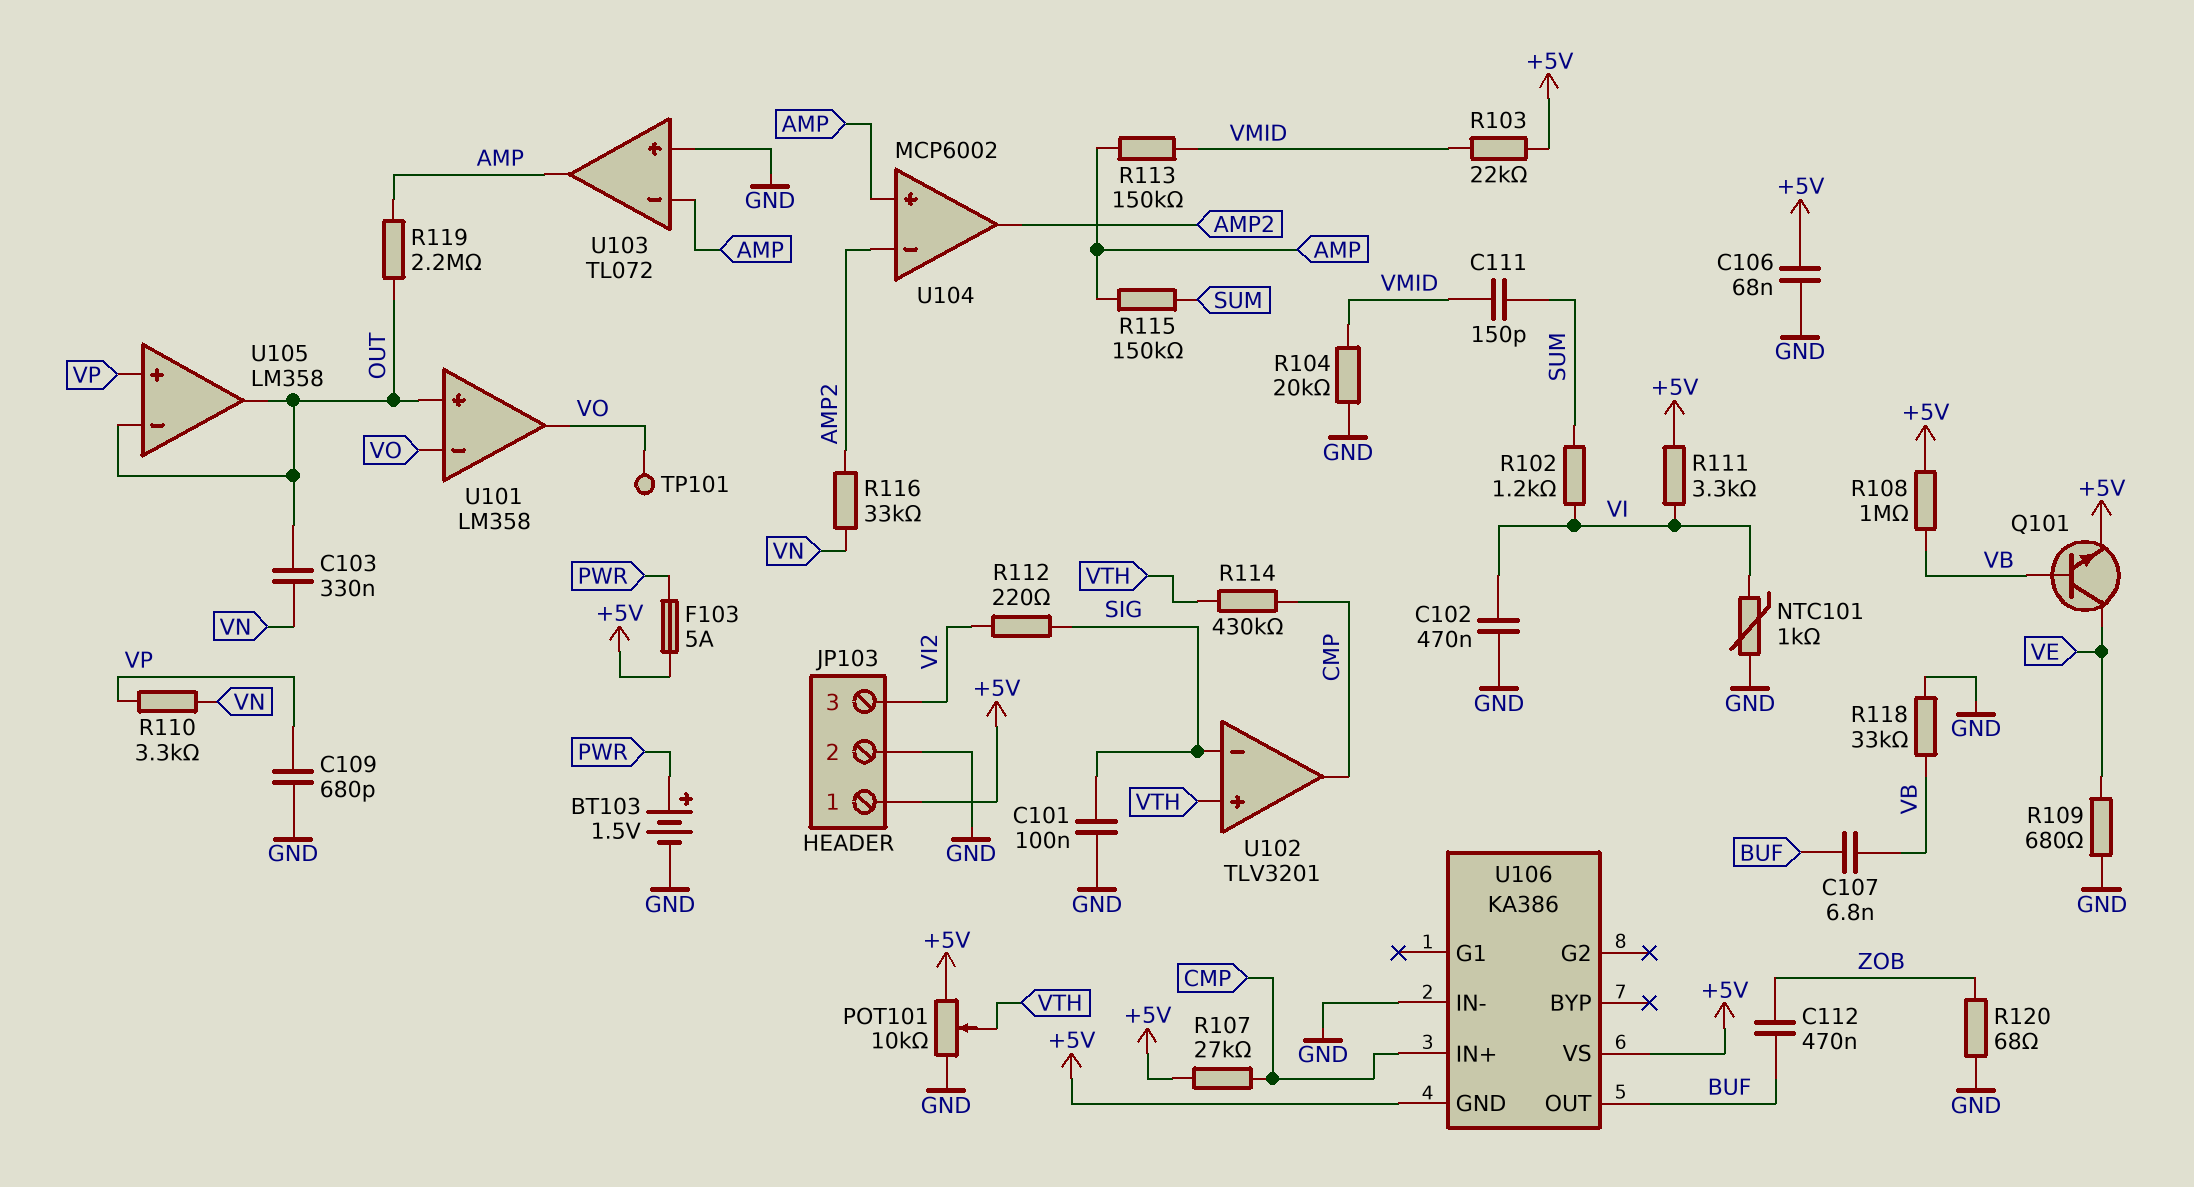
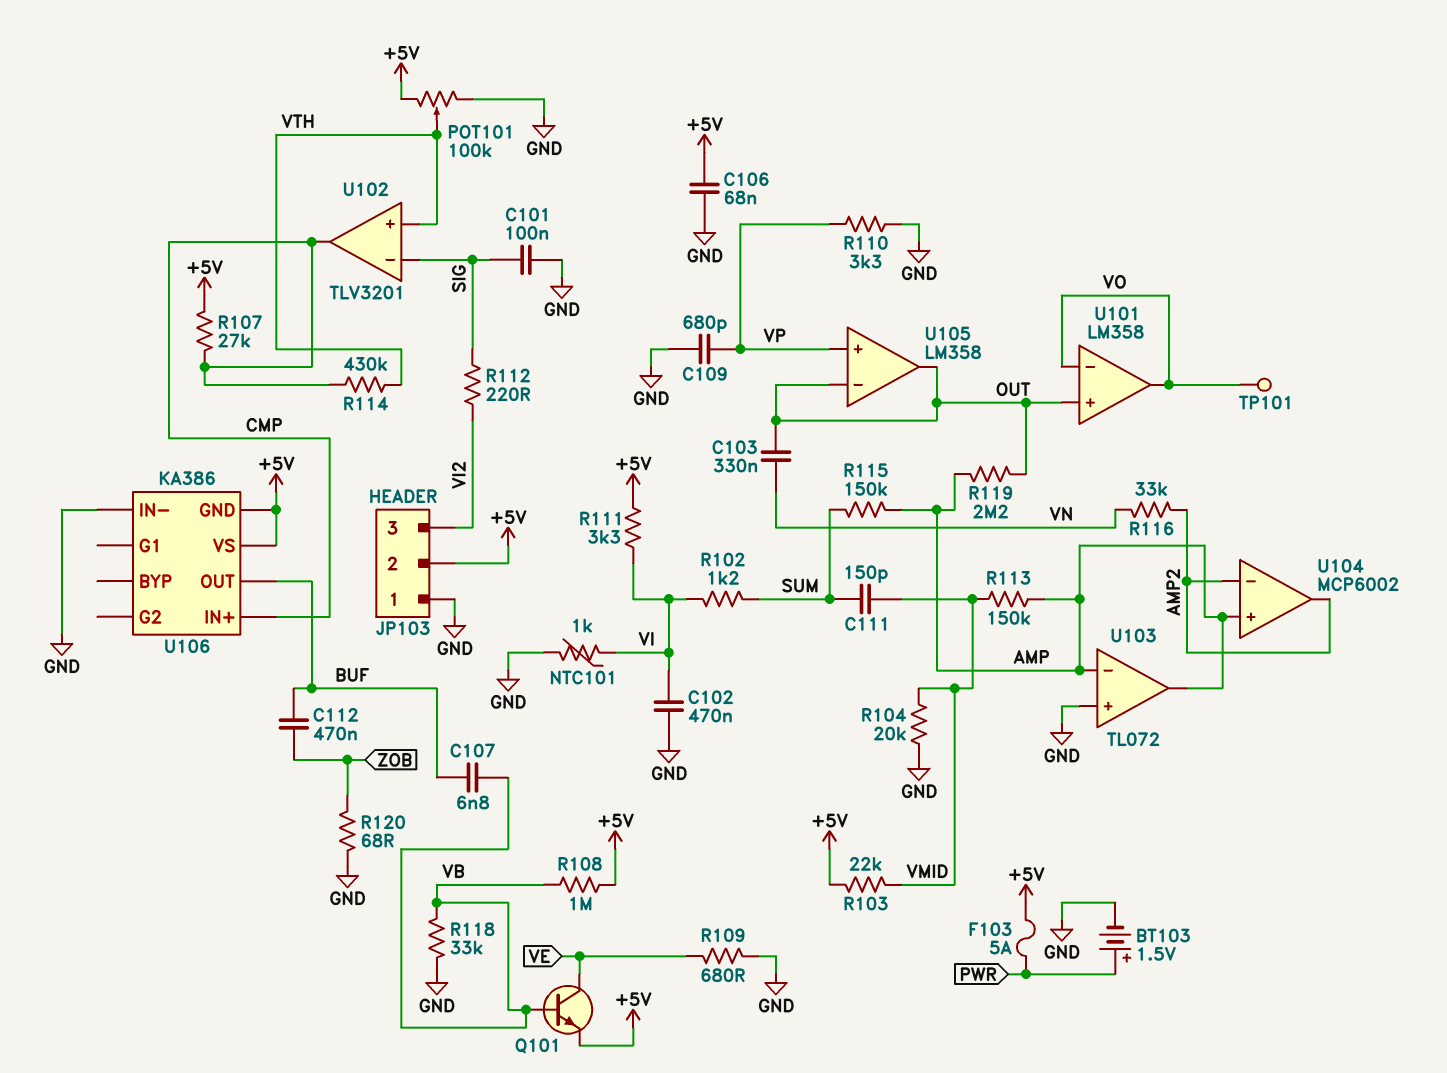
JP103 pin 1: +5V -> GND
JP103 pin 2: GND -> +5V
POT101: 10k (+5V, GND, wiper VTH) -> 100k (+5V, GND, wiper VTH)
R110: 3.3k (VN, VP) -> 3.3k (GND, VP)

